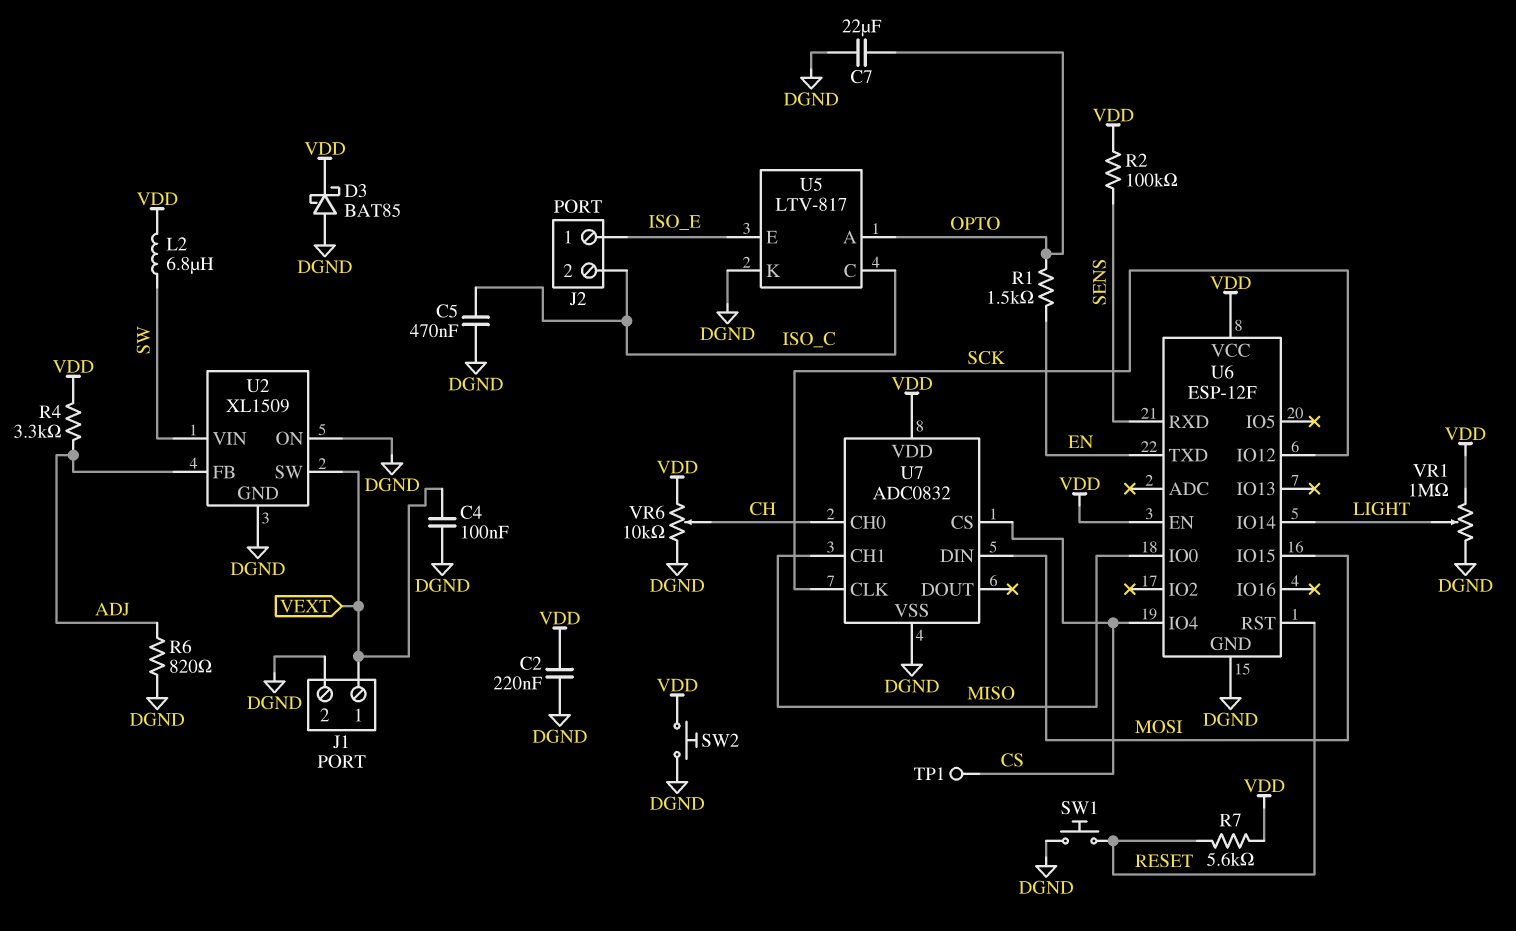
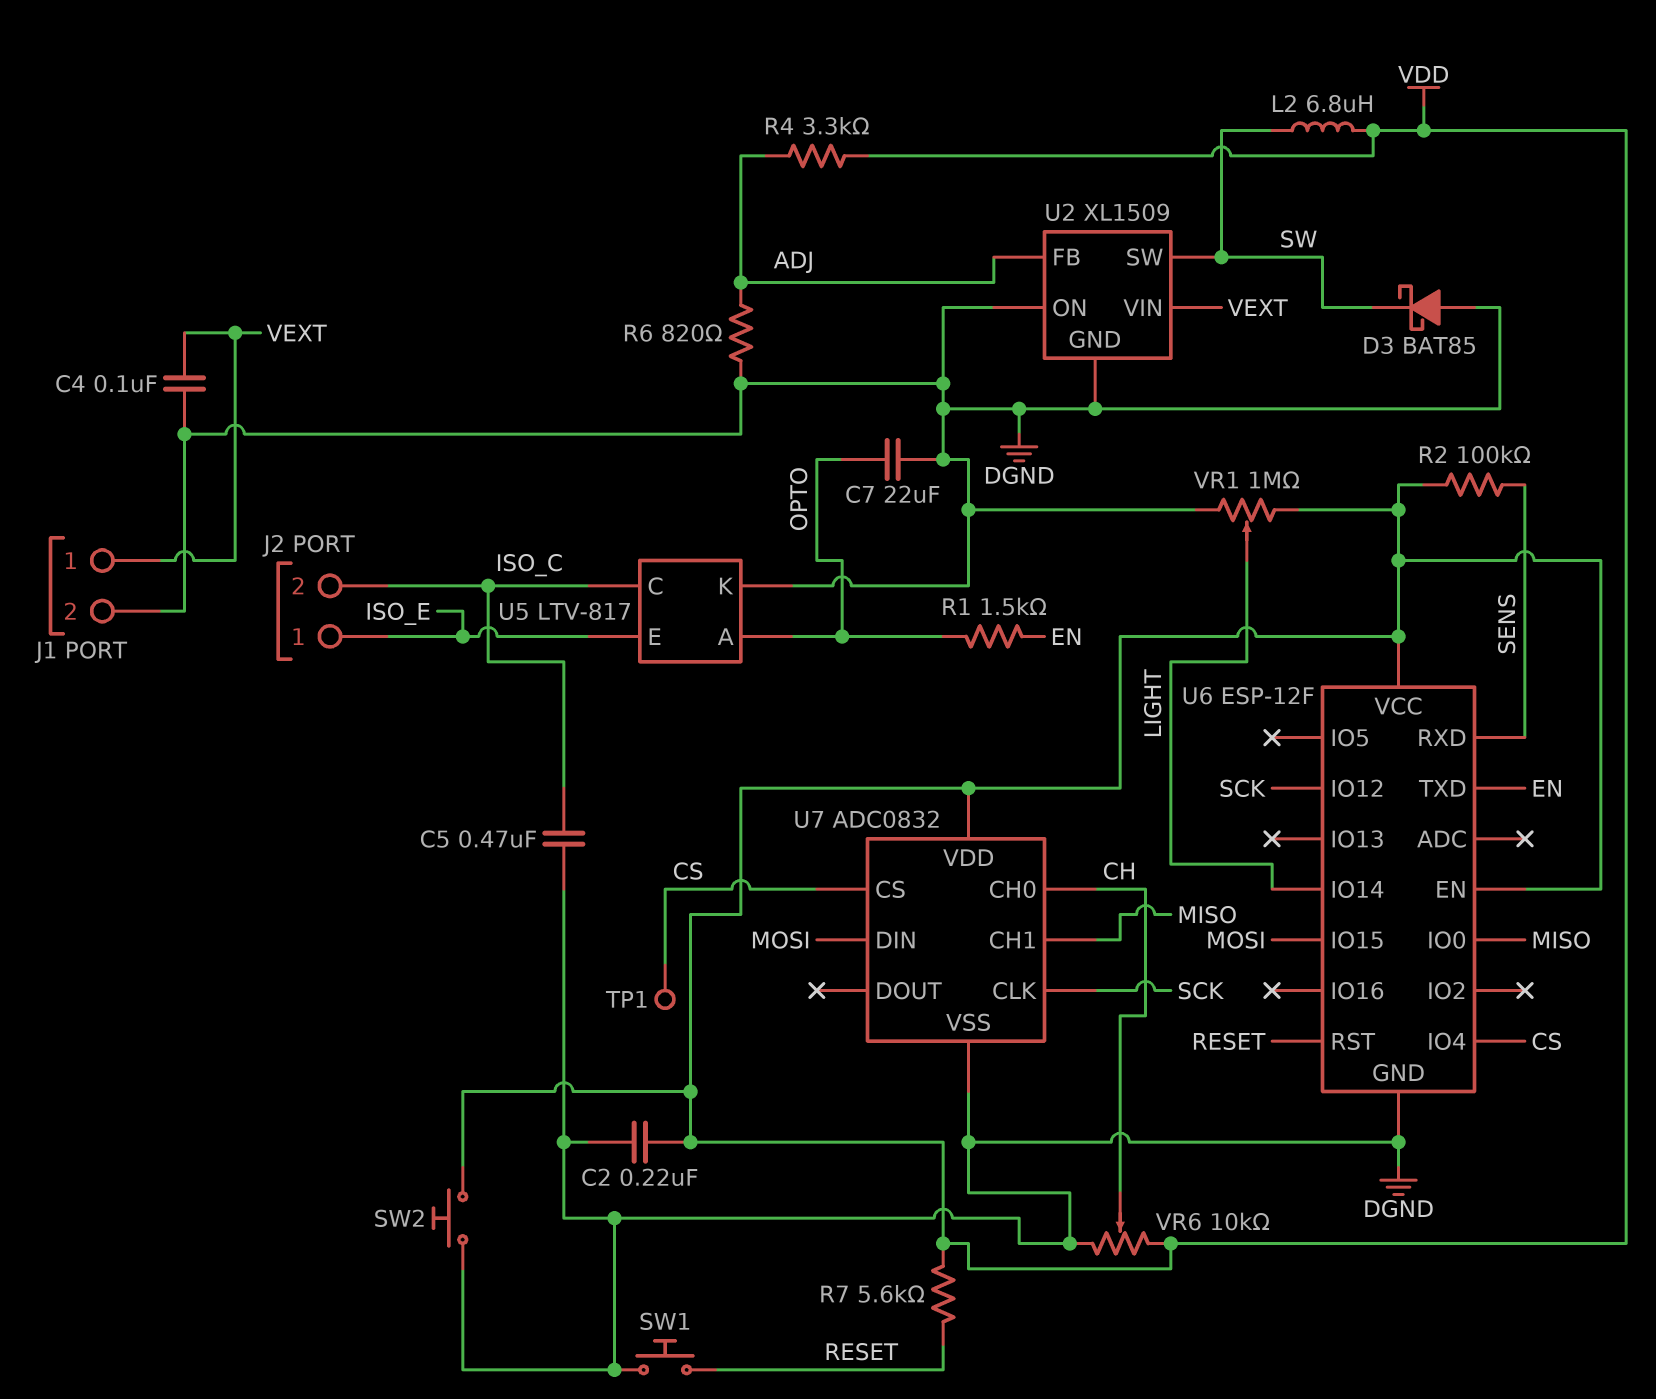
D3: schottky BAT85 (A DGND, K VDD) -> schottky BAT85 (A DGND, K SW)
U2 pin SW: VEXT -> SW
U2 pin VIN: SW -> VEXT

